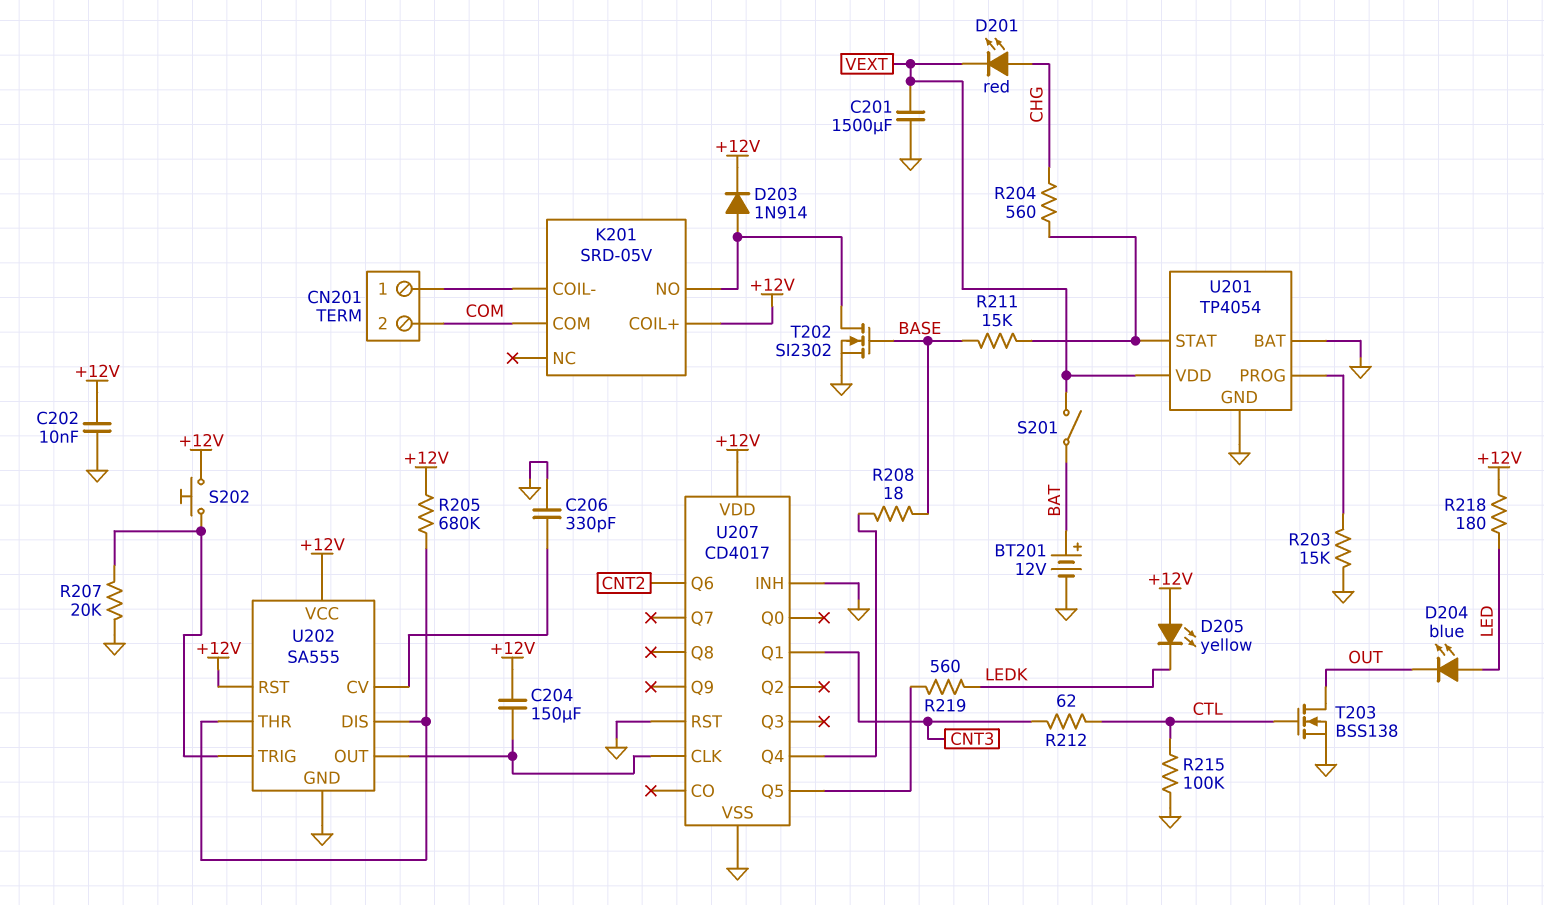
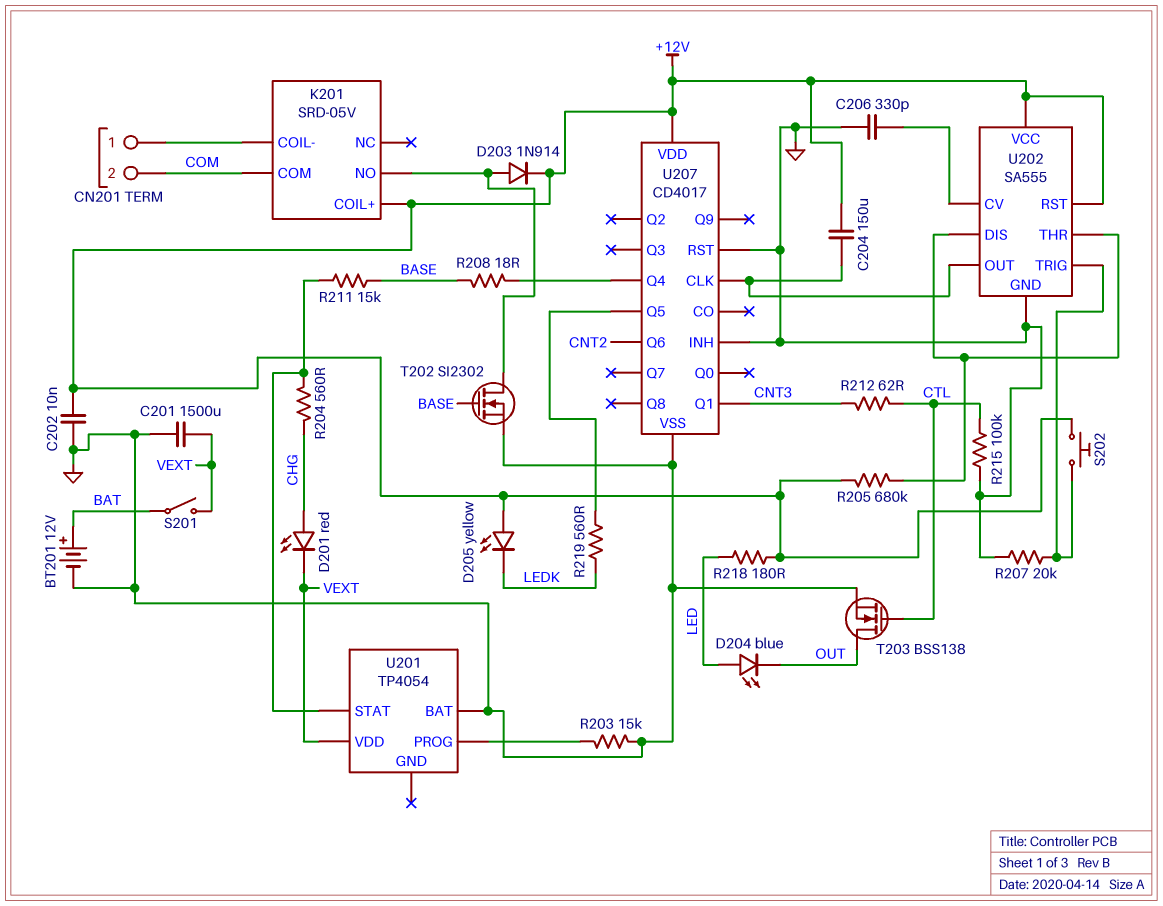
U201 pin GND: GND -> none

